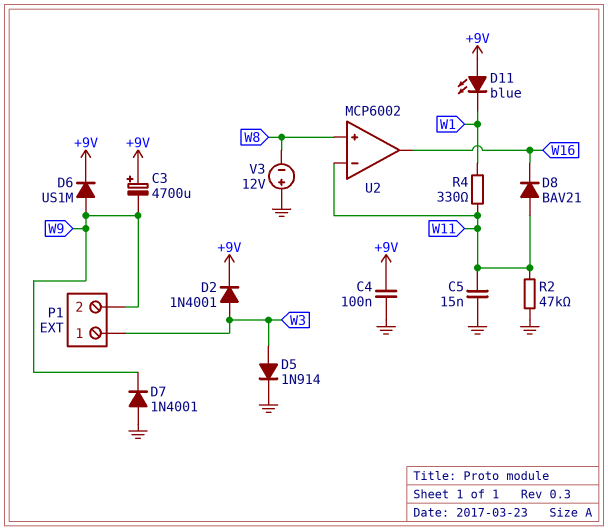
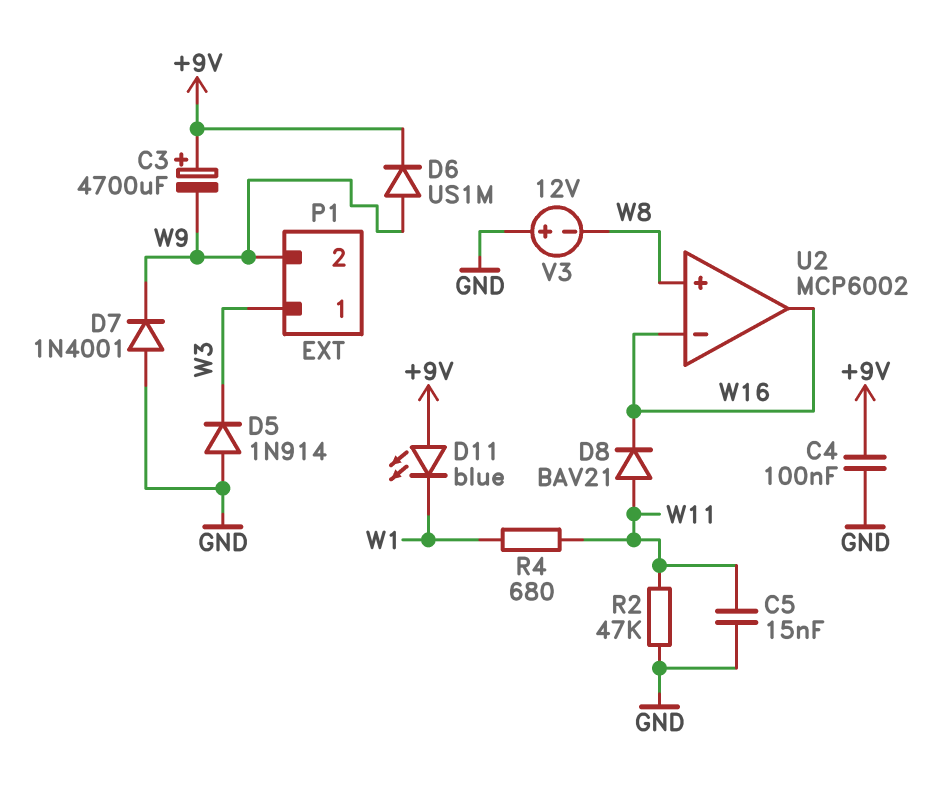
D2: diode 1N4001 (A W3, K +9V) -> none
D5: diode 1N914 (A W3, K GND) -> diode 1N914 (A GND, K W3)
R4: 330 (W1, W11) -> 680 (W1, W11)
U2 pin in-: W11 -> W16

